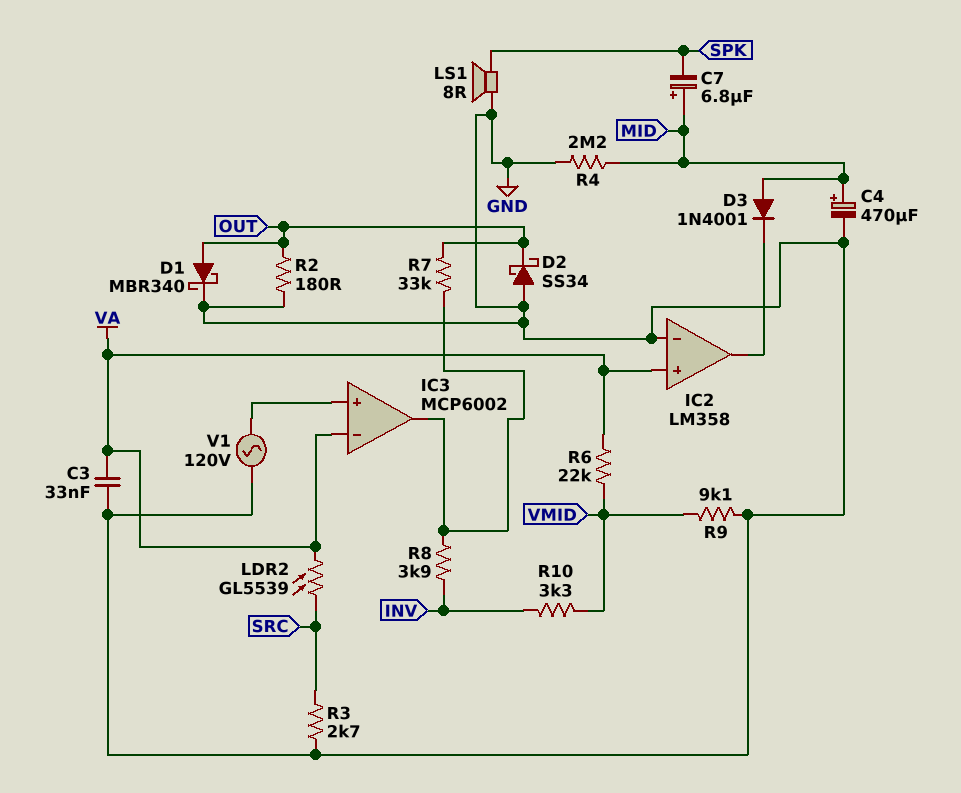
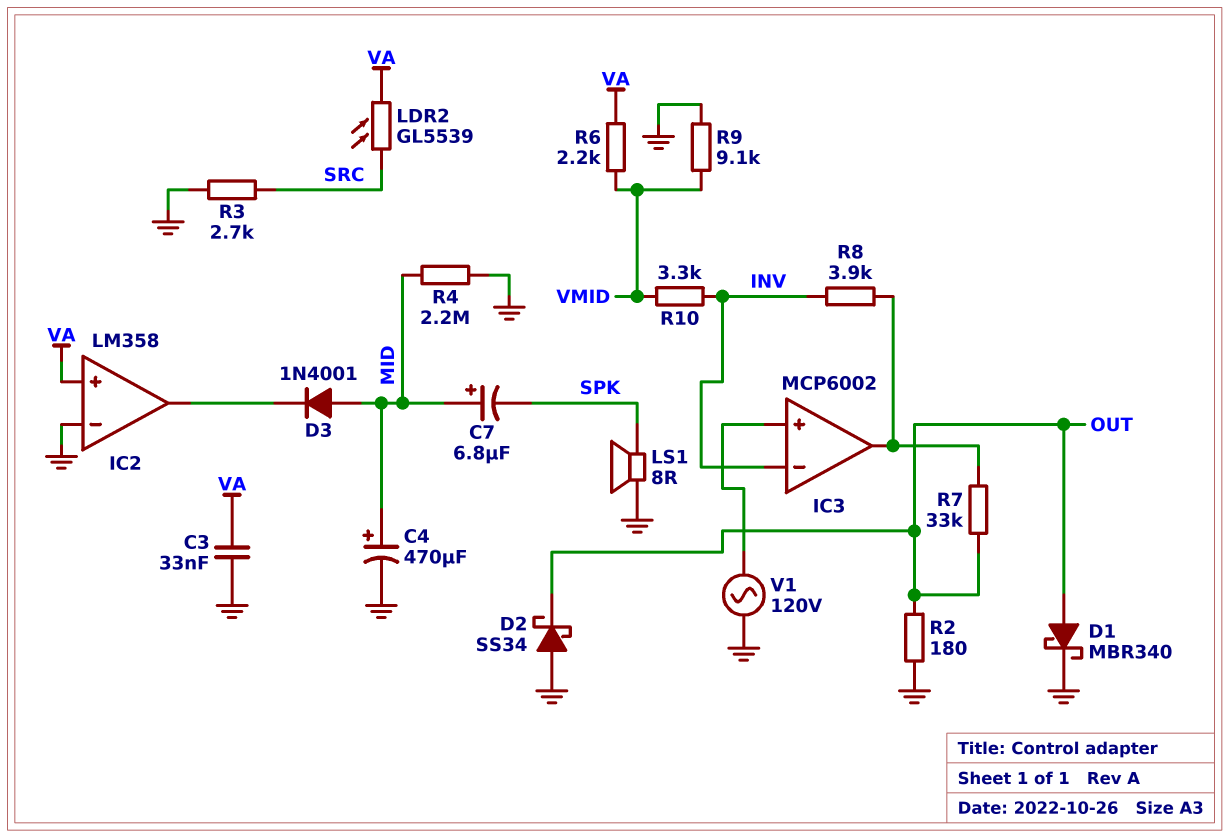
IC3 pin in-: VA -> INV
R6: 22k (VA, VMID) -> 2.2k (VA, VMID)

